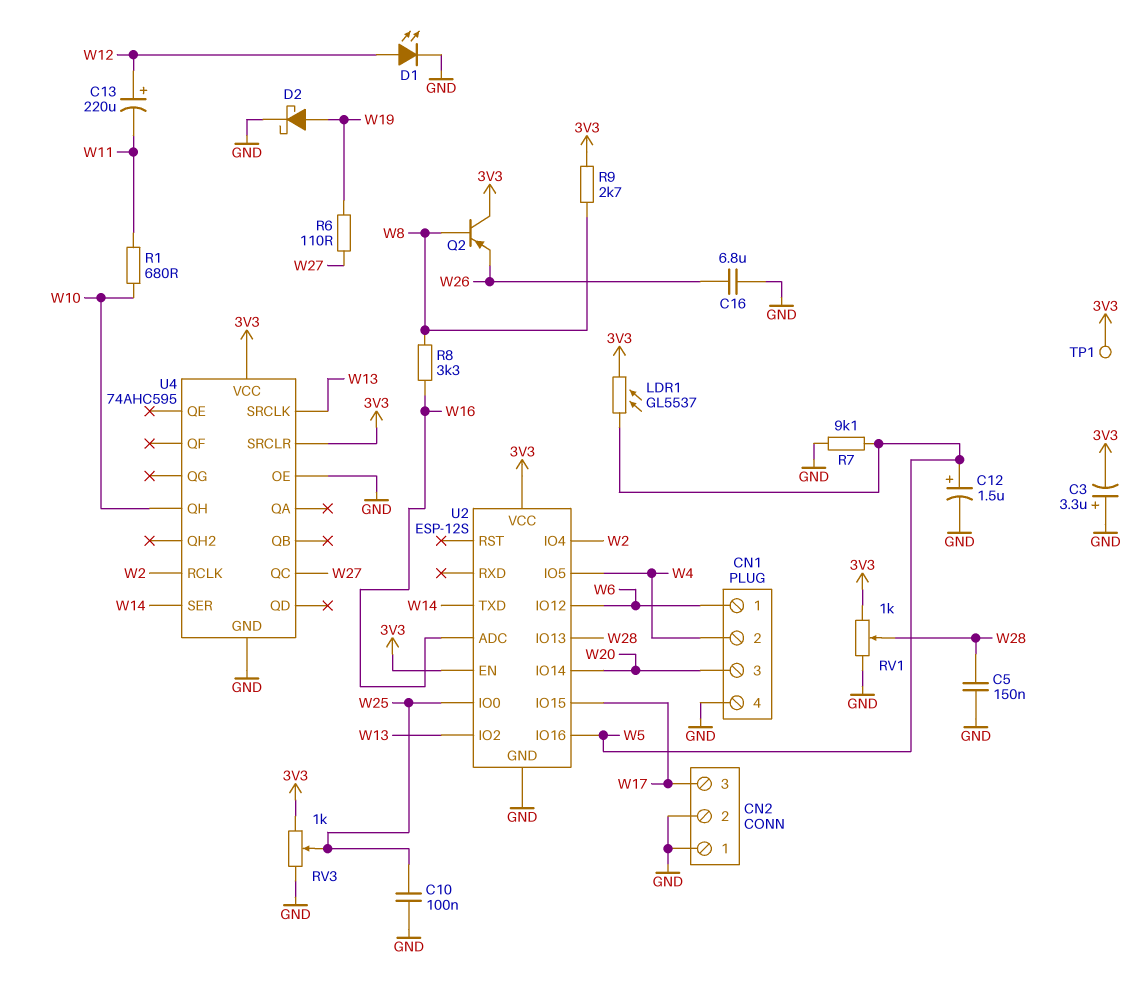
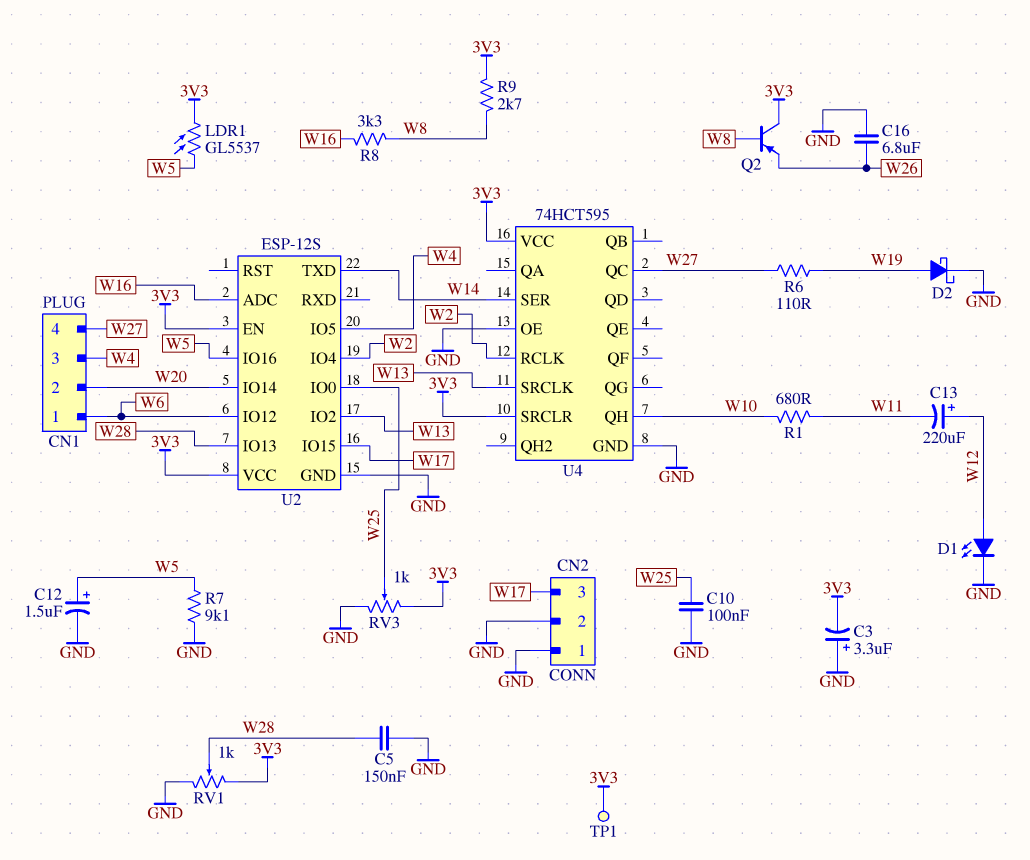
CN1 pin 2: W4 -> W20
CN1 pin 3: W20 -> W4
CN1 pin 4: GND -> W27
U4: 74AHC595 -> 74HCT595

